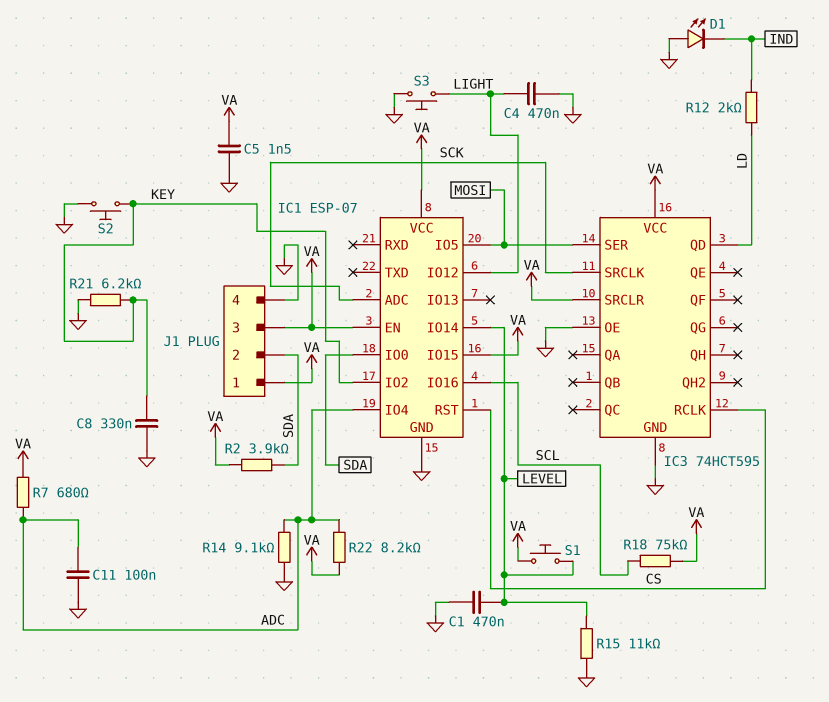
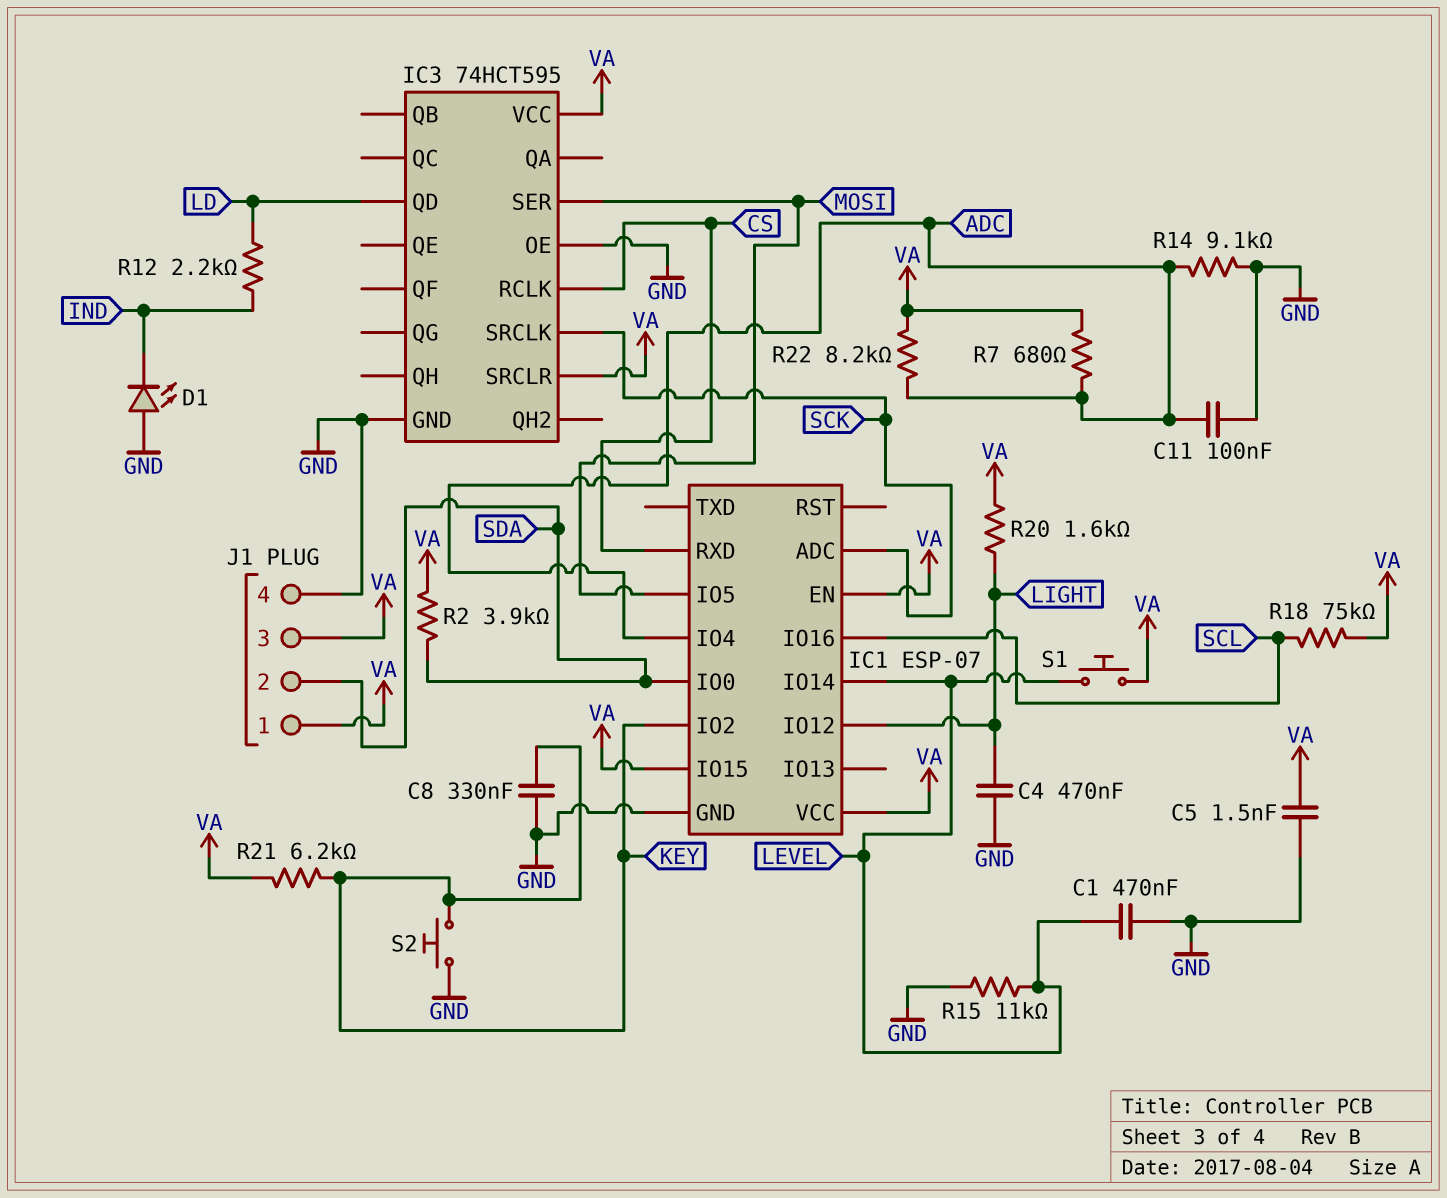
IC1 pin RST: CS -> none
IC1 pin RXD: none -> CS
R12: 2k (IND, LD) -> 2.2k (IND, LD)
R20: none -> 1.6k (LIGHT, VA)
R21: 6.2k (GND, KEY) -> 6.2k (KEY, VA)
S3: button (GND, LIGHT) -> none

